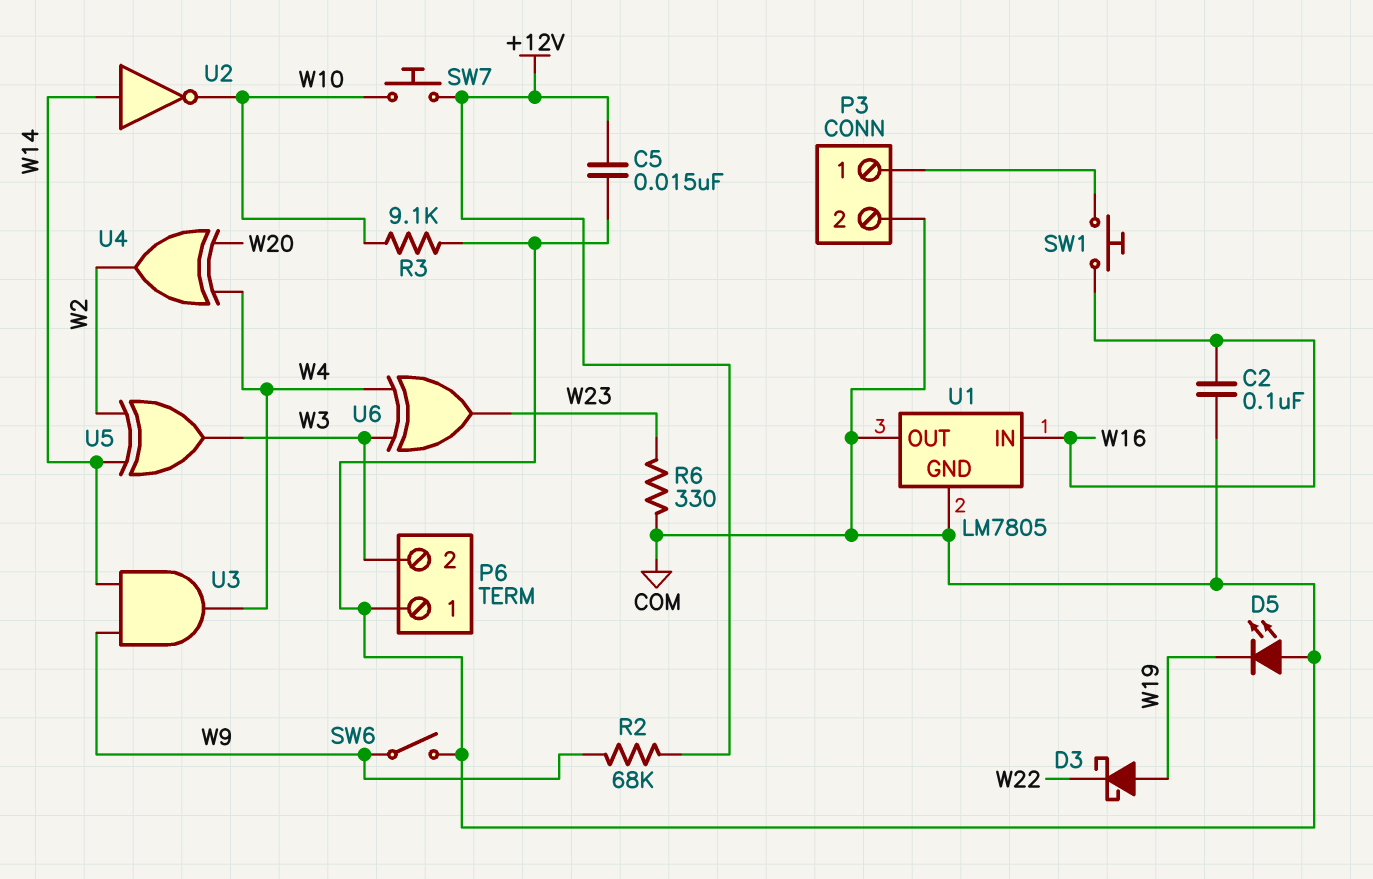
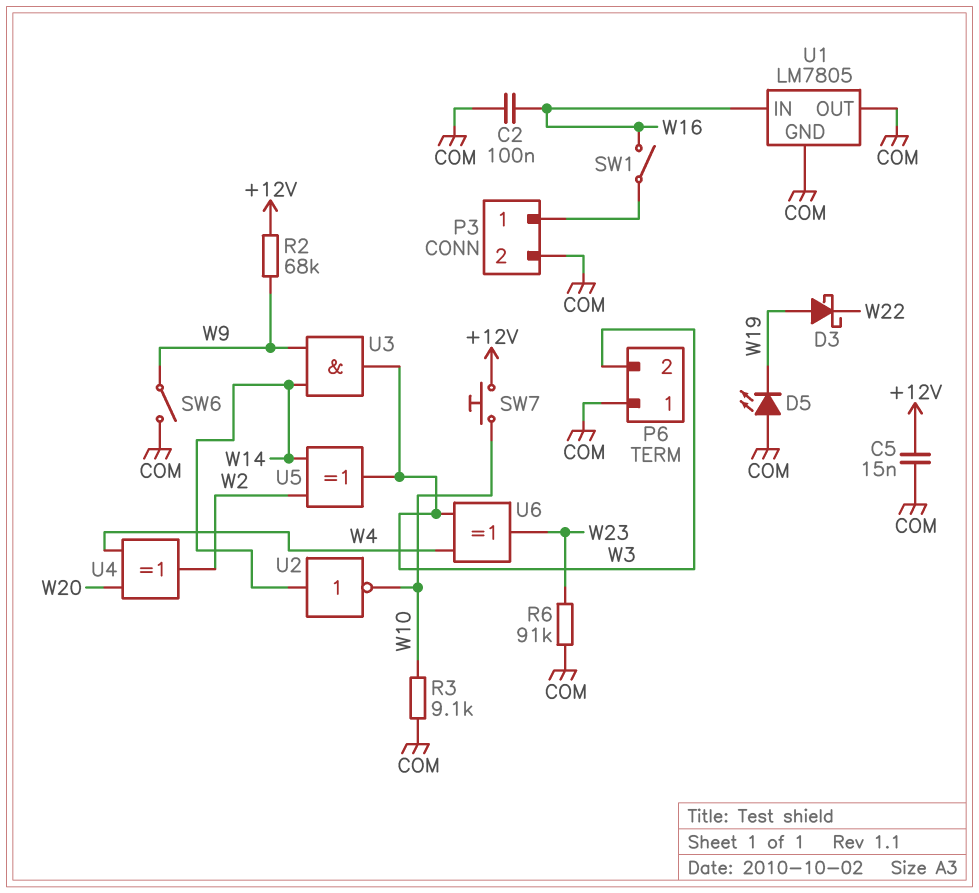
R6: 330 (COM, W23) -> 91k (COM, W23)
SW1: button (P3/1, W16) -> switch (P3/1, W16)
U3: AND (in W9, in W14, out W4) -> AND (in W9, in W14, out W3)

